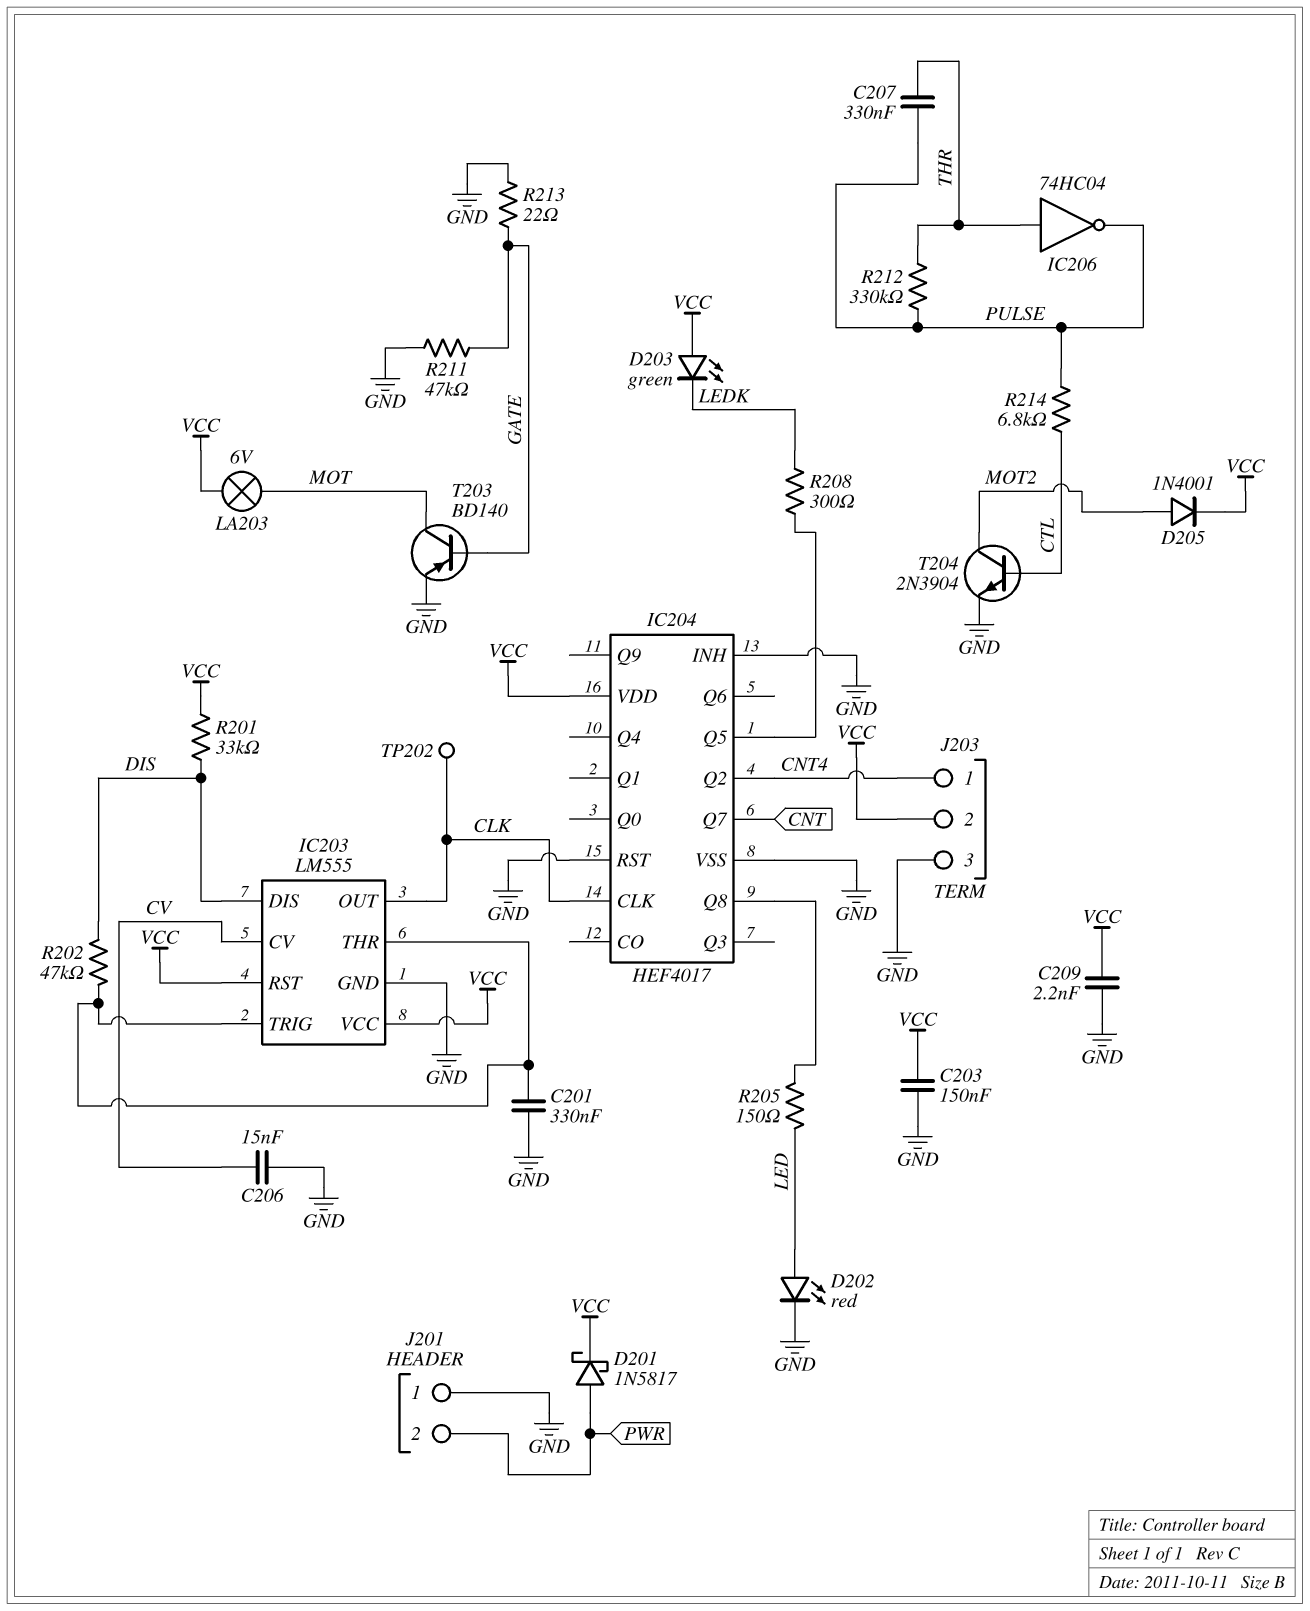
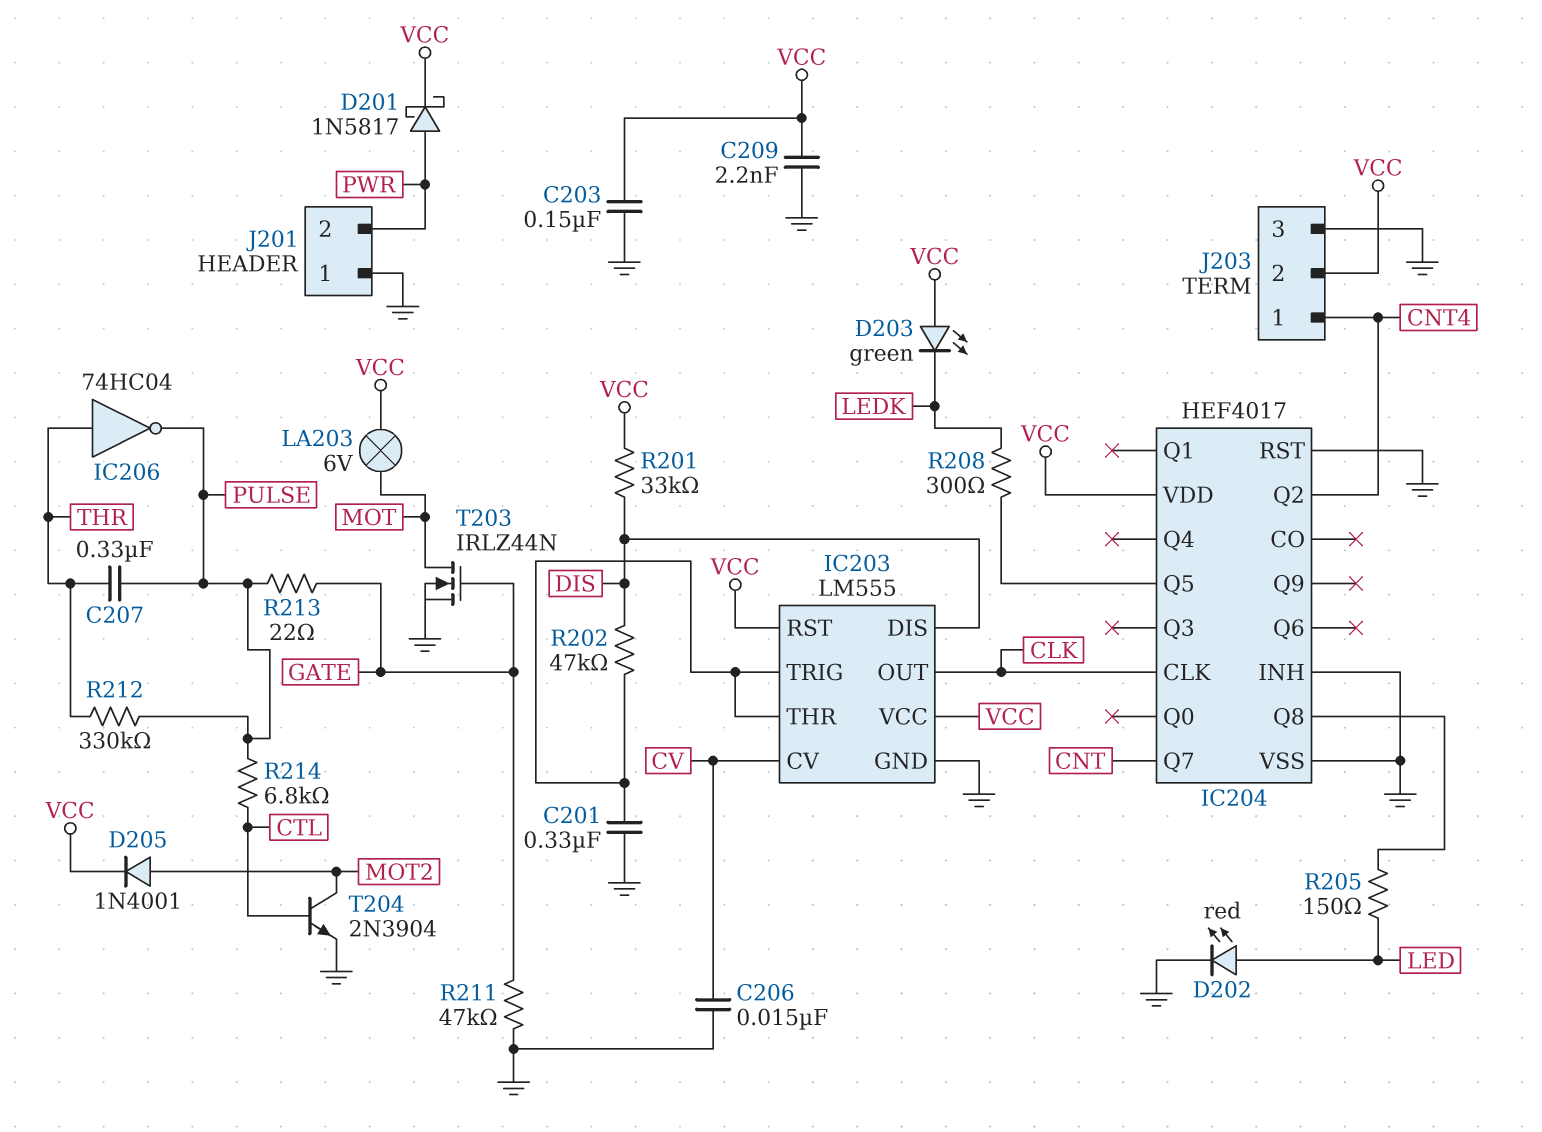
R213: 22 (GATE, GND) -> 22 (GATE, PULSE)
T203: PNP BD140 (B GATE, C MOT, E GND) -> NMOS IRLZ44N (G GATE, D MOT, S GND)
TP202: test point (CLK) -> none

